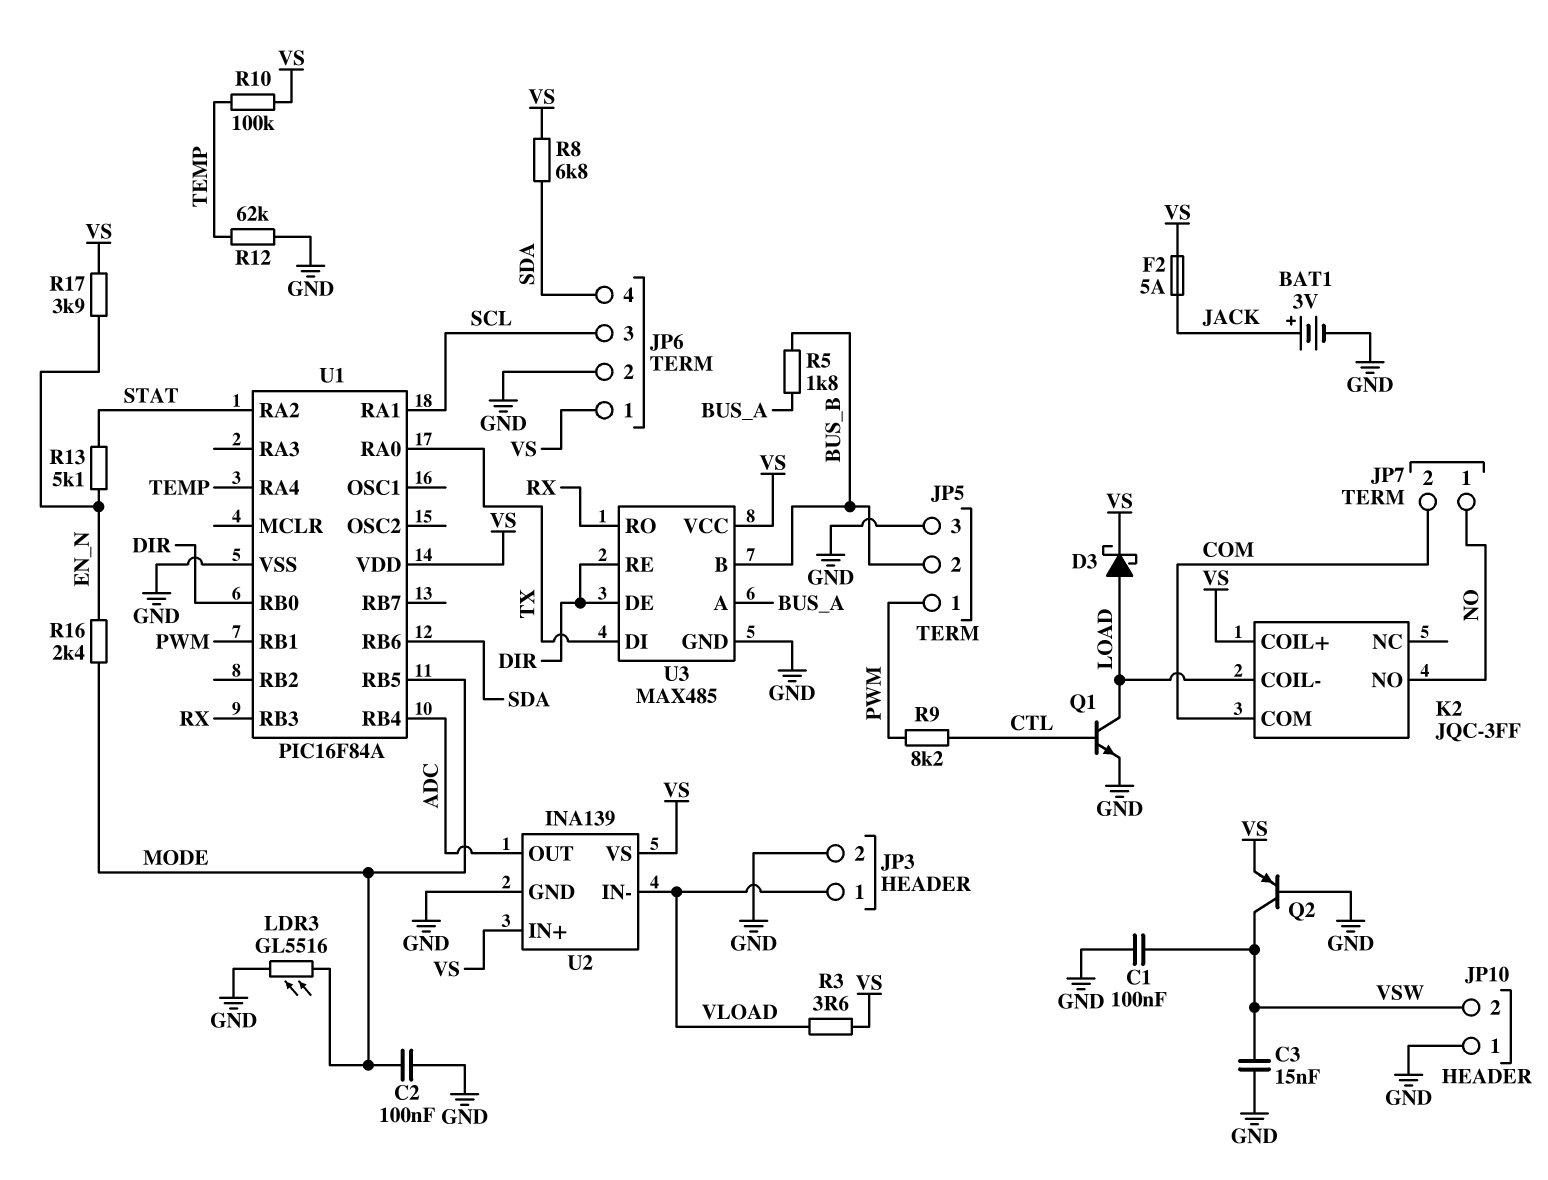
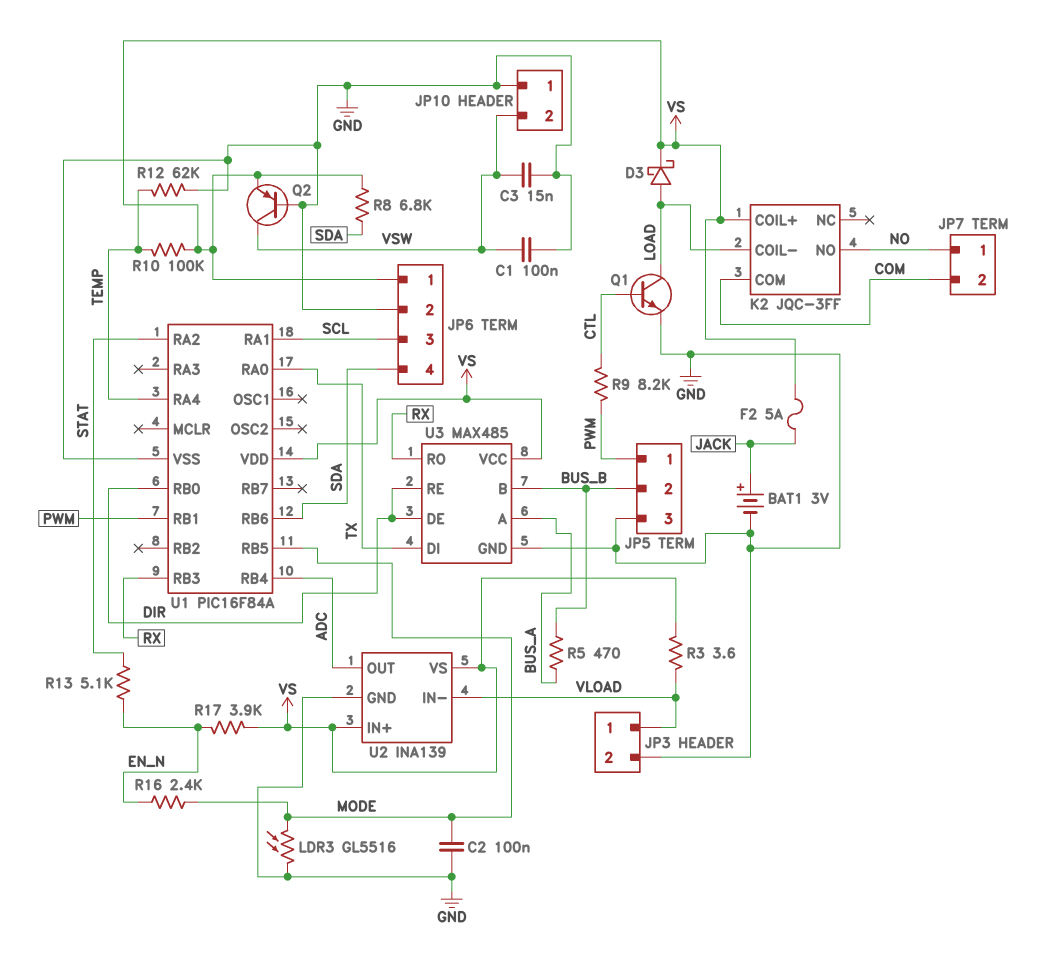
R5: 1.8k (BUS_A, BUS_B) -> 470 (BUS_A, BUS_B)

